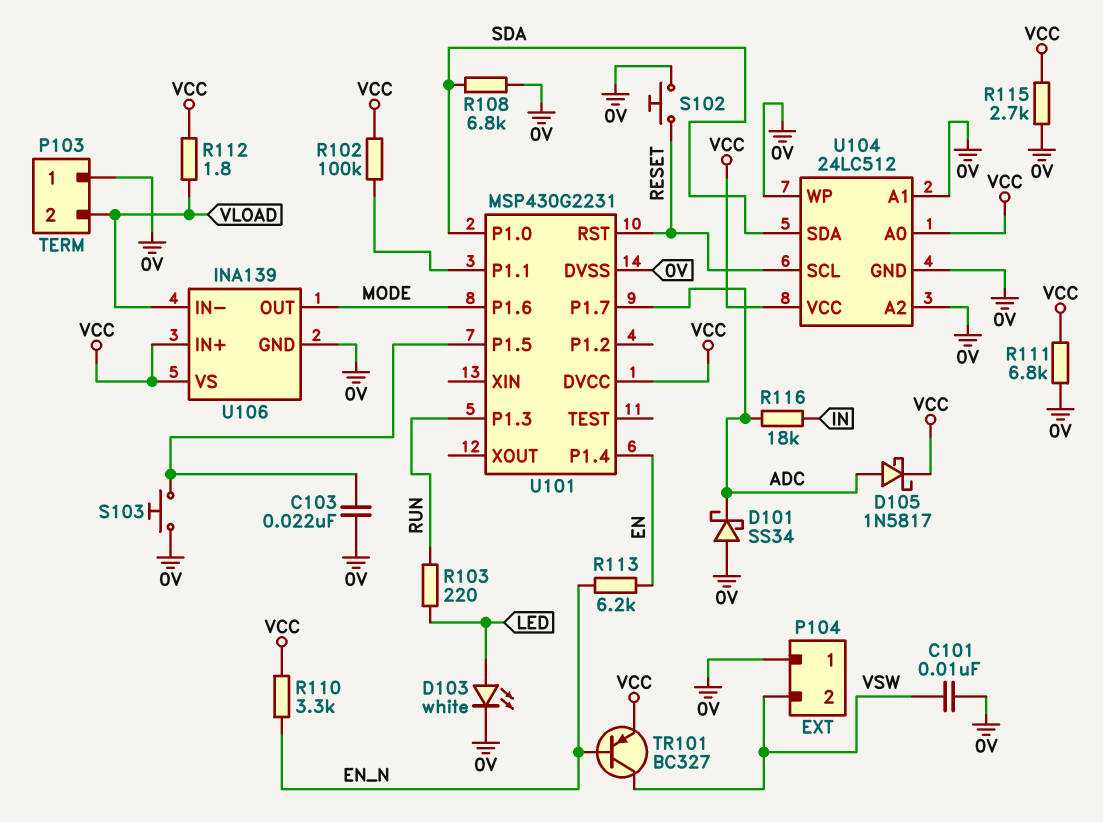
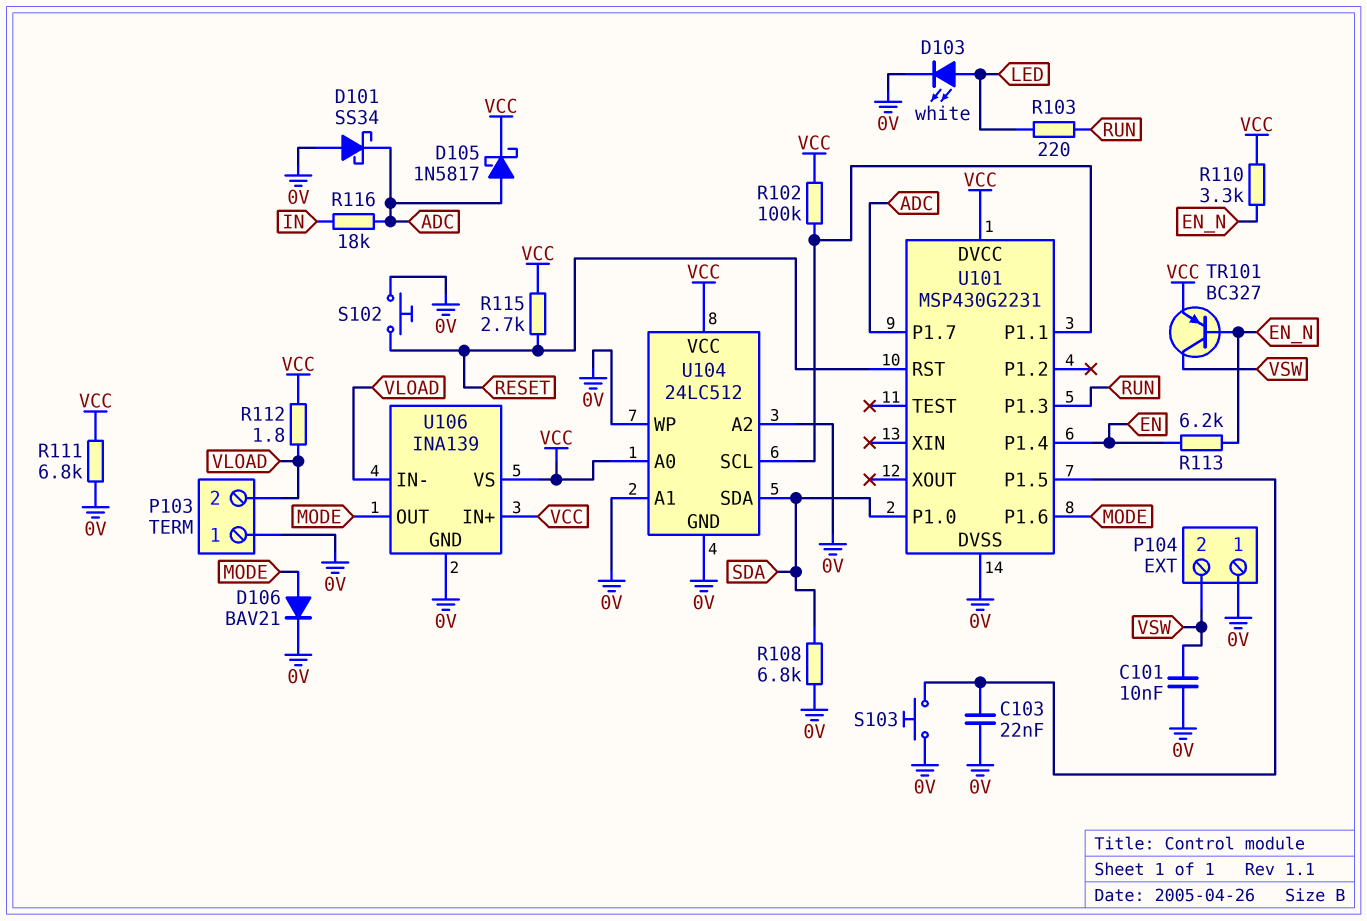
D106: none -> diode BAV21 (A MODE, K 0V)
R115: 2.7k (0V, VCC) -> 2.7k (RESET, VCC)
U104 pin SCL: RESET -> U101/P1.1

